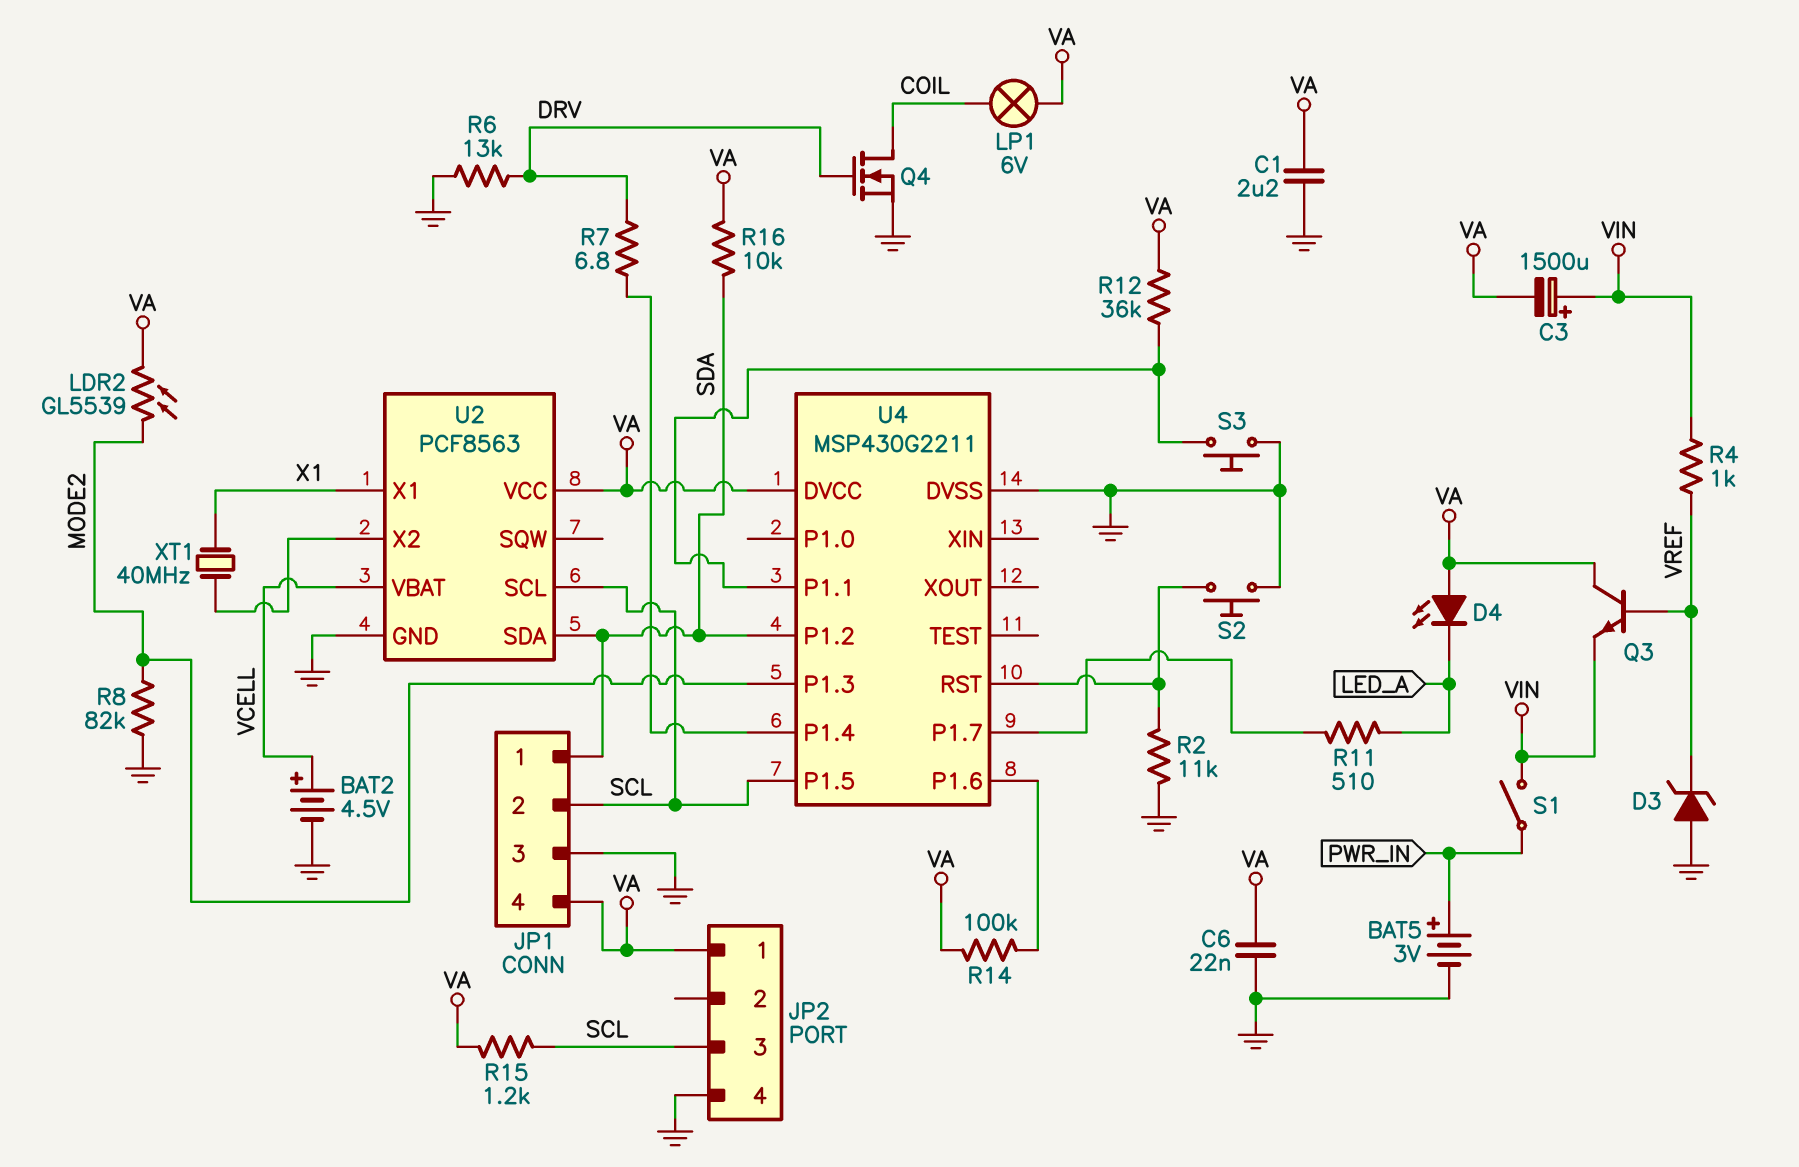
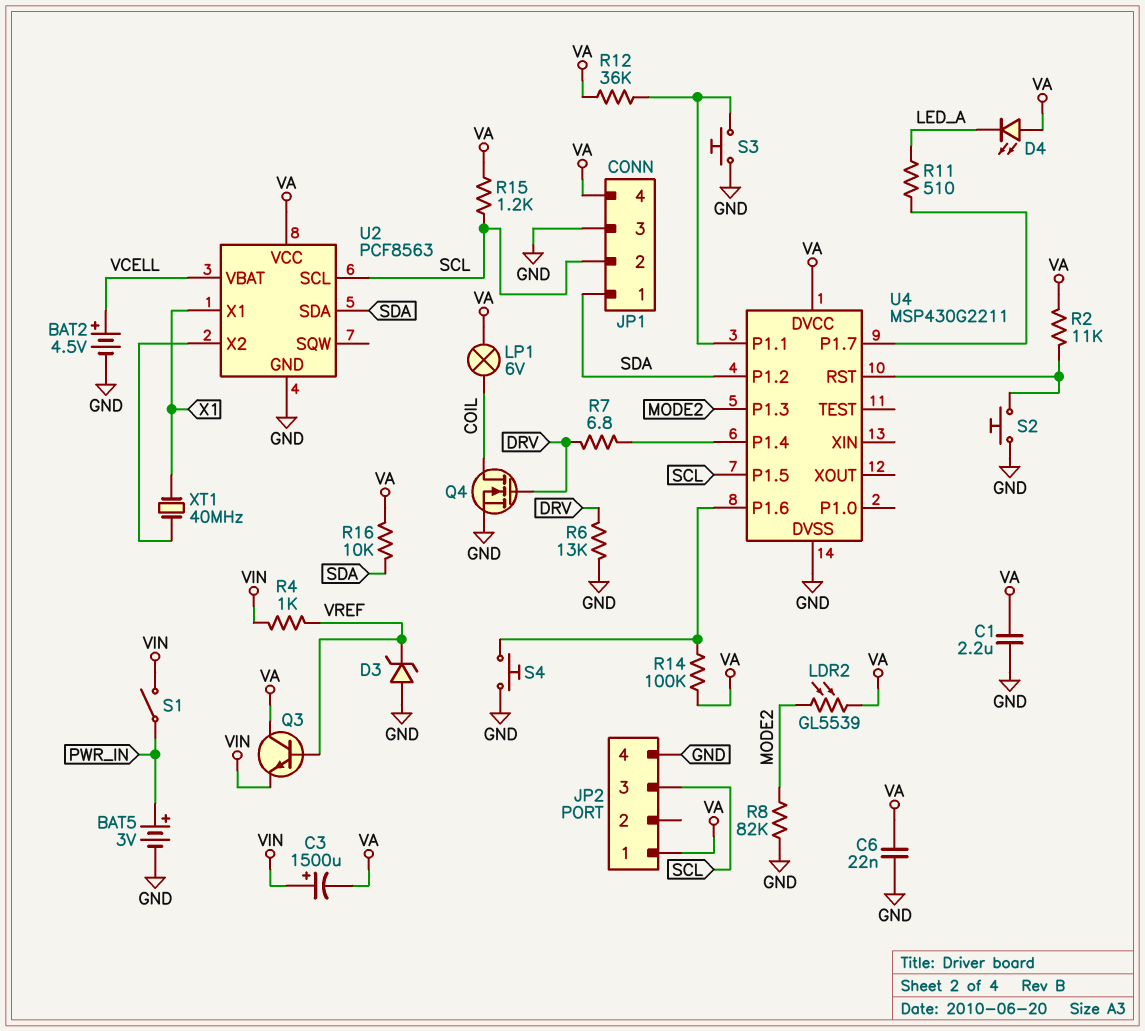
R2: 11k (GND, U4/RST) -> 11k (U4/RST, VA)
S4: none -> button (GND, U4/P1.6)

